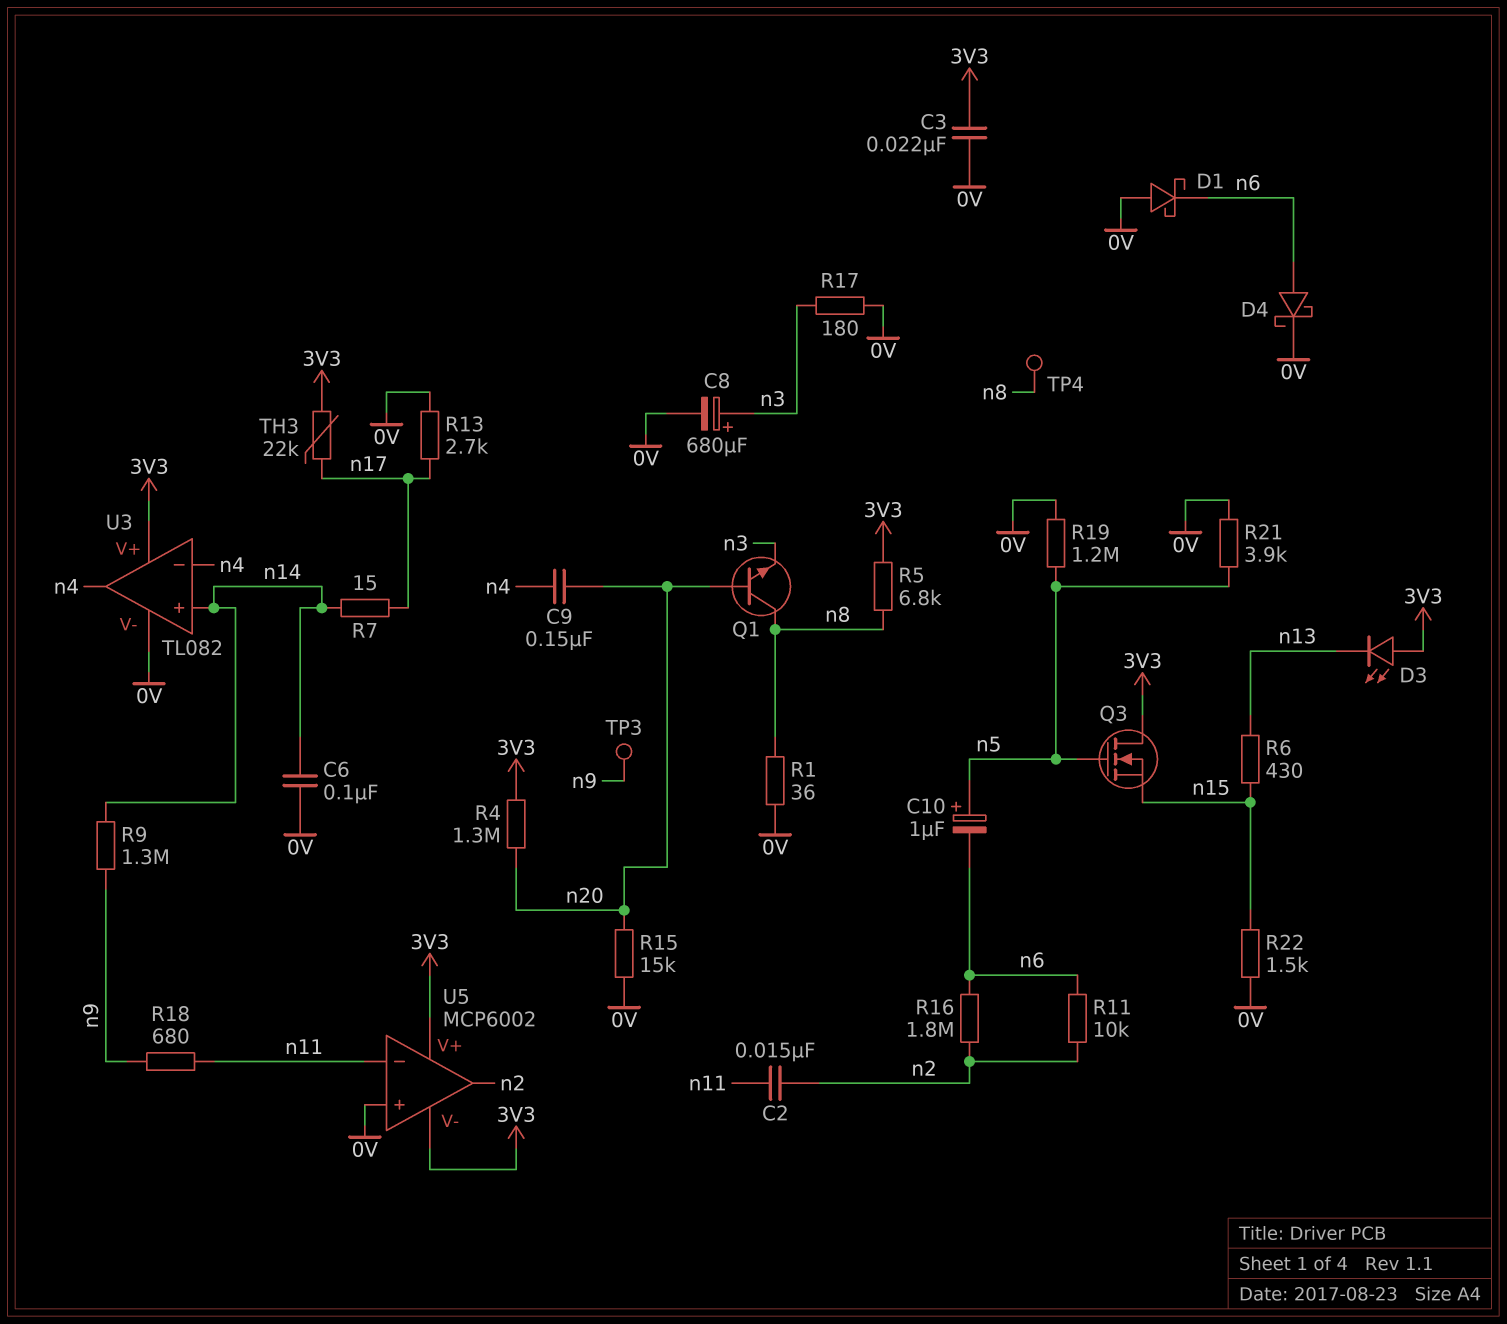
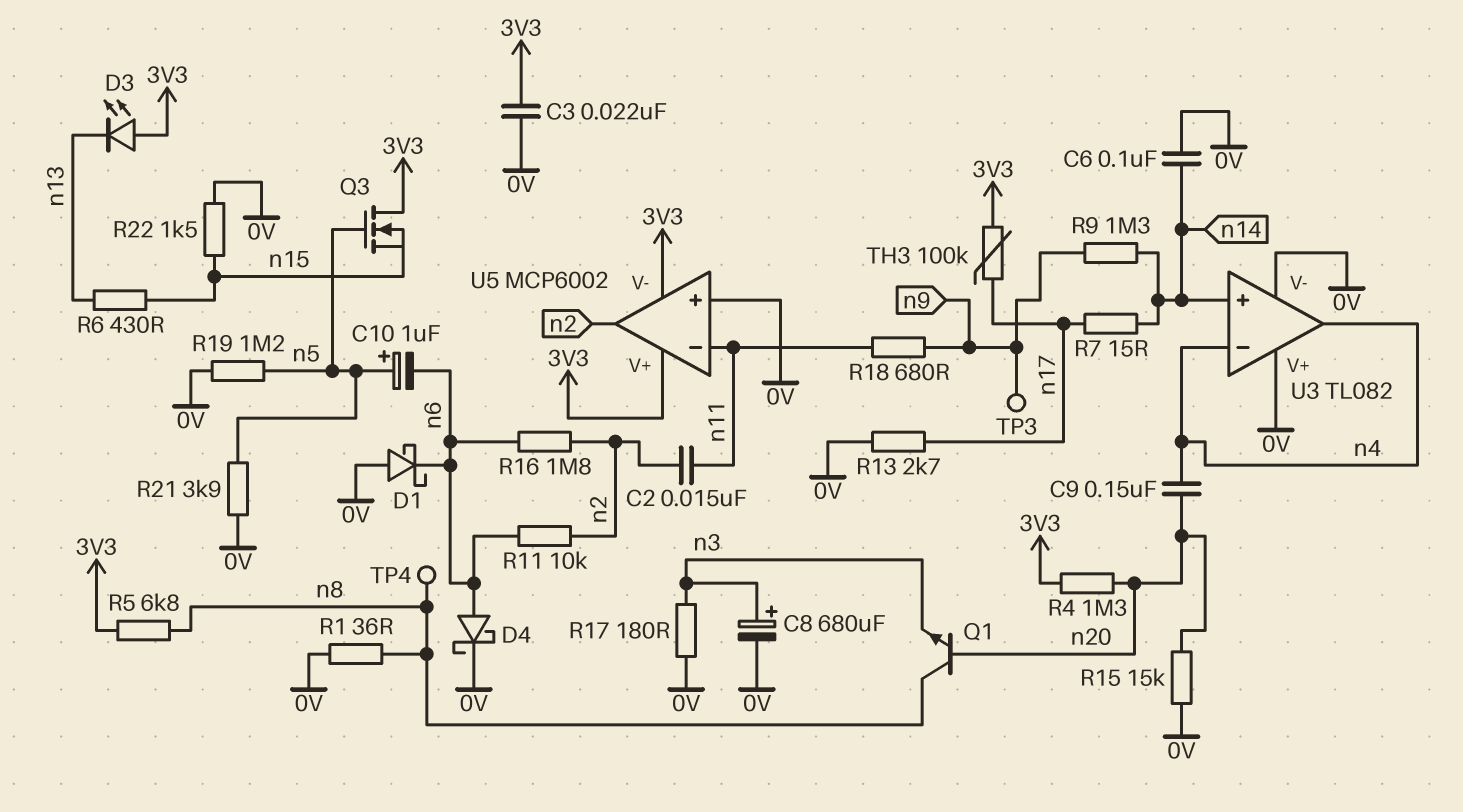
TH3: 22k (3V3, n17) -> 100k (3V3, n17)
U3 pin V+: 3V3 -> 0V

